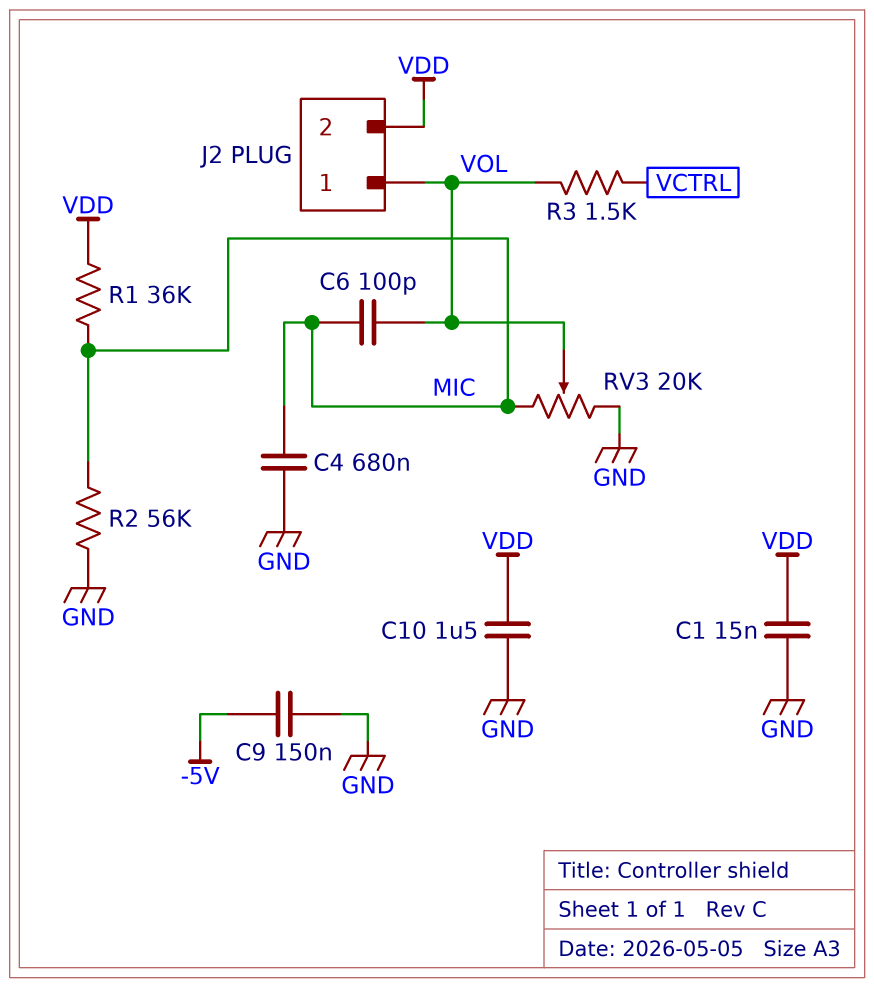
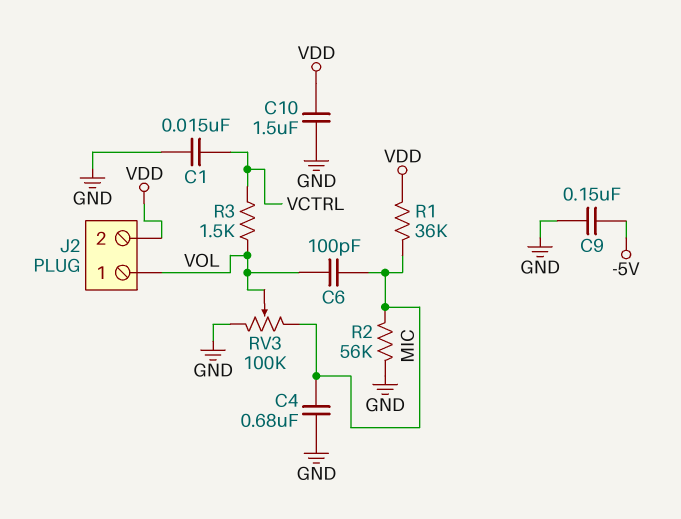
C1: 15nF (GND, VDD) -> 15nF (GND, VCTRL)
RV3: 20k (GND, MIC, wiper VOL) -> 100k (GND, MIC, wiper VOL)

